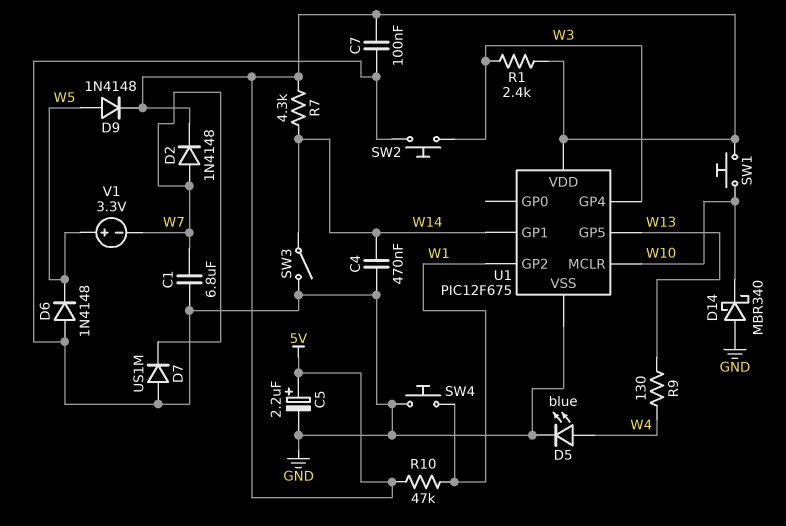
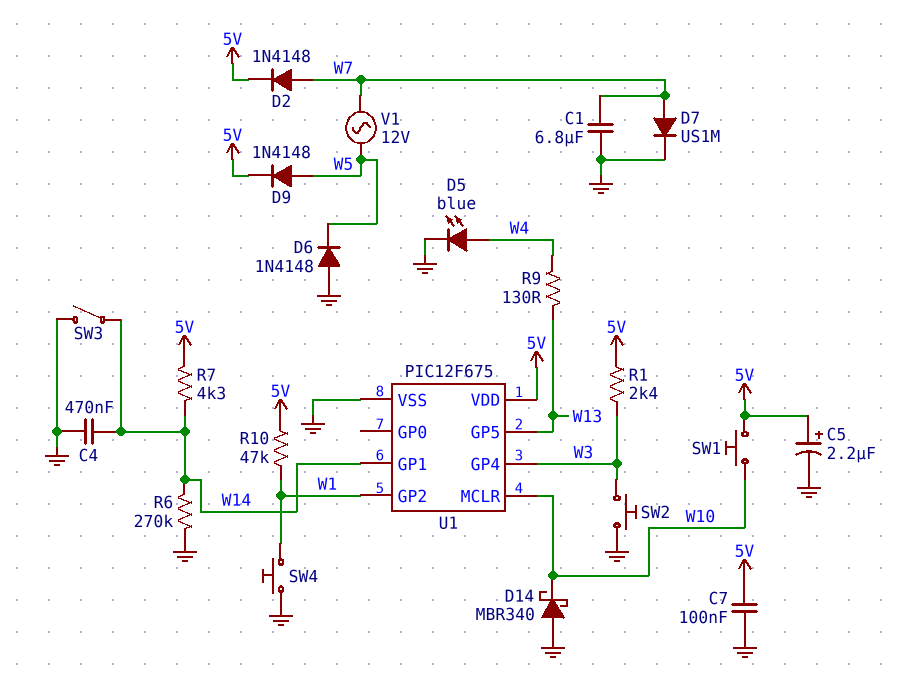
D7: diode US1M (A GND, K W7) -> diode US1M (A W7, K GND)
R6: none -> 270k (GND, W14)
V1: 3.3V (plus W5, minus W7) -> AC 12V (W5, W7)

